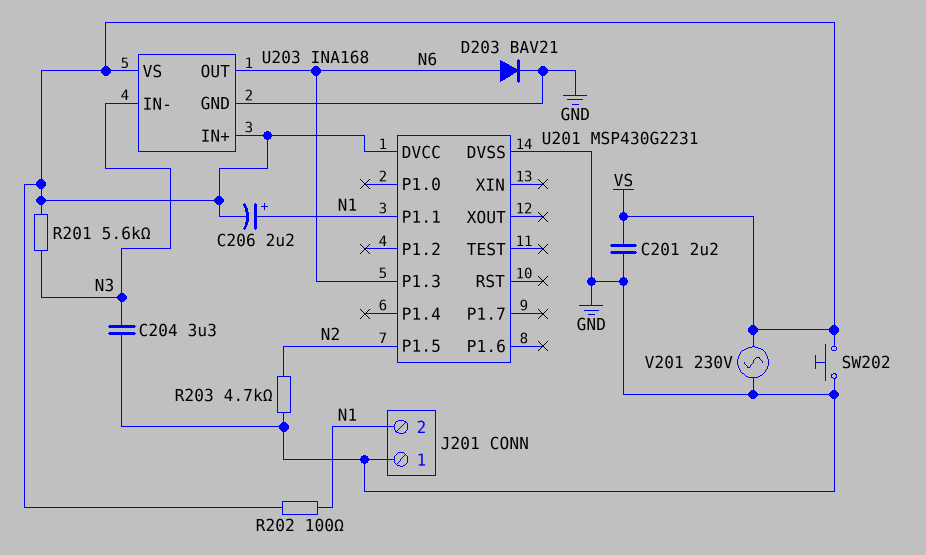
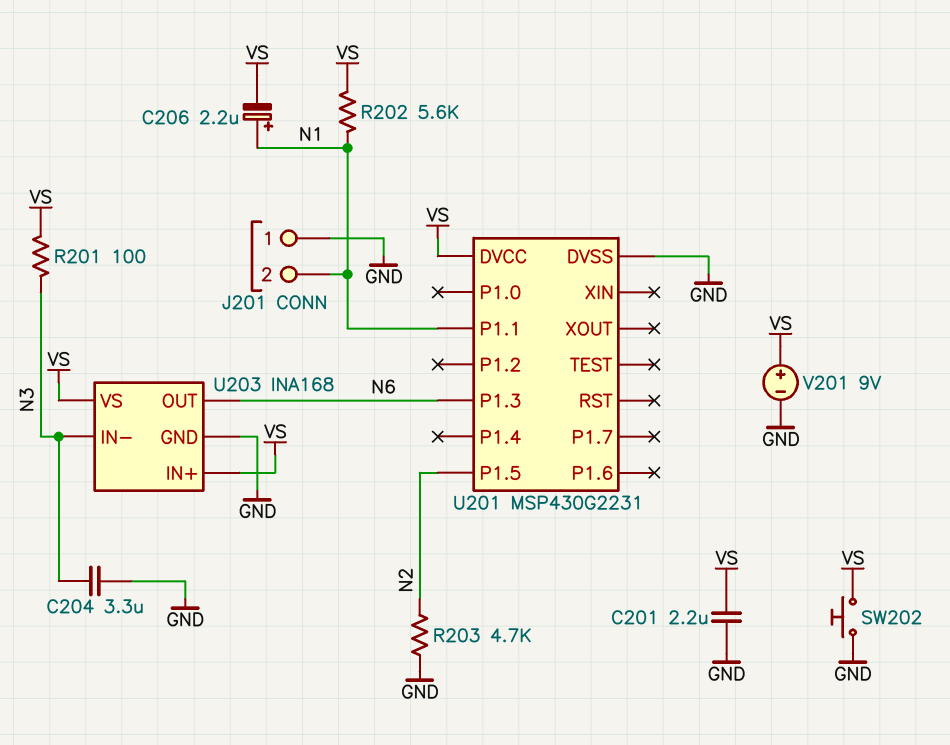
D203: diode BAV21 (A N6, K GND) -> none
R201: 5.6k (N3, VS) -> 100 (N3, VS)
R202: 100 (N1, VS) -> 5.6k (N1, VS)
V201: AC 230V (GND, VS) -> 9V (plus VS, minus GND)

